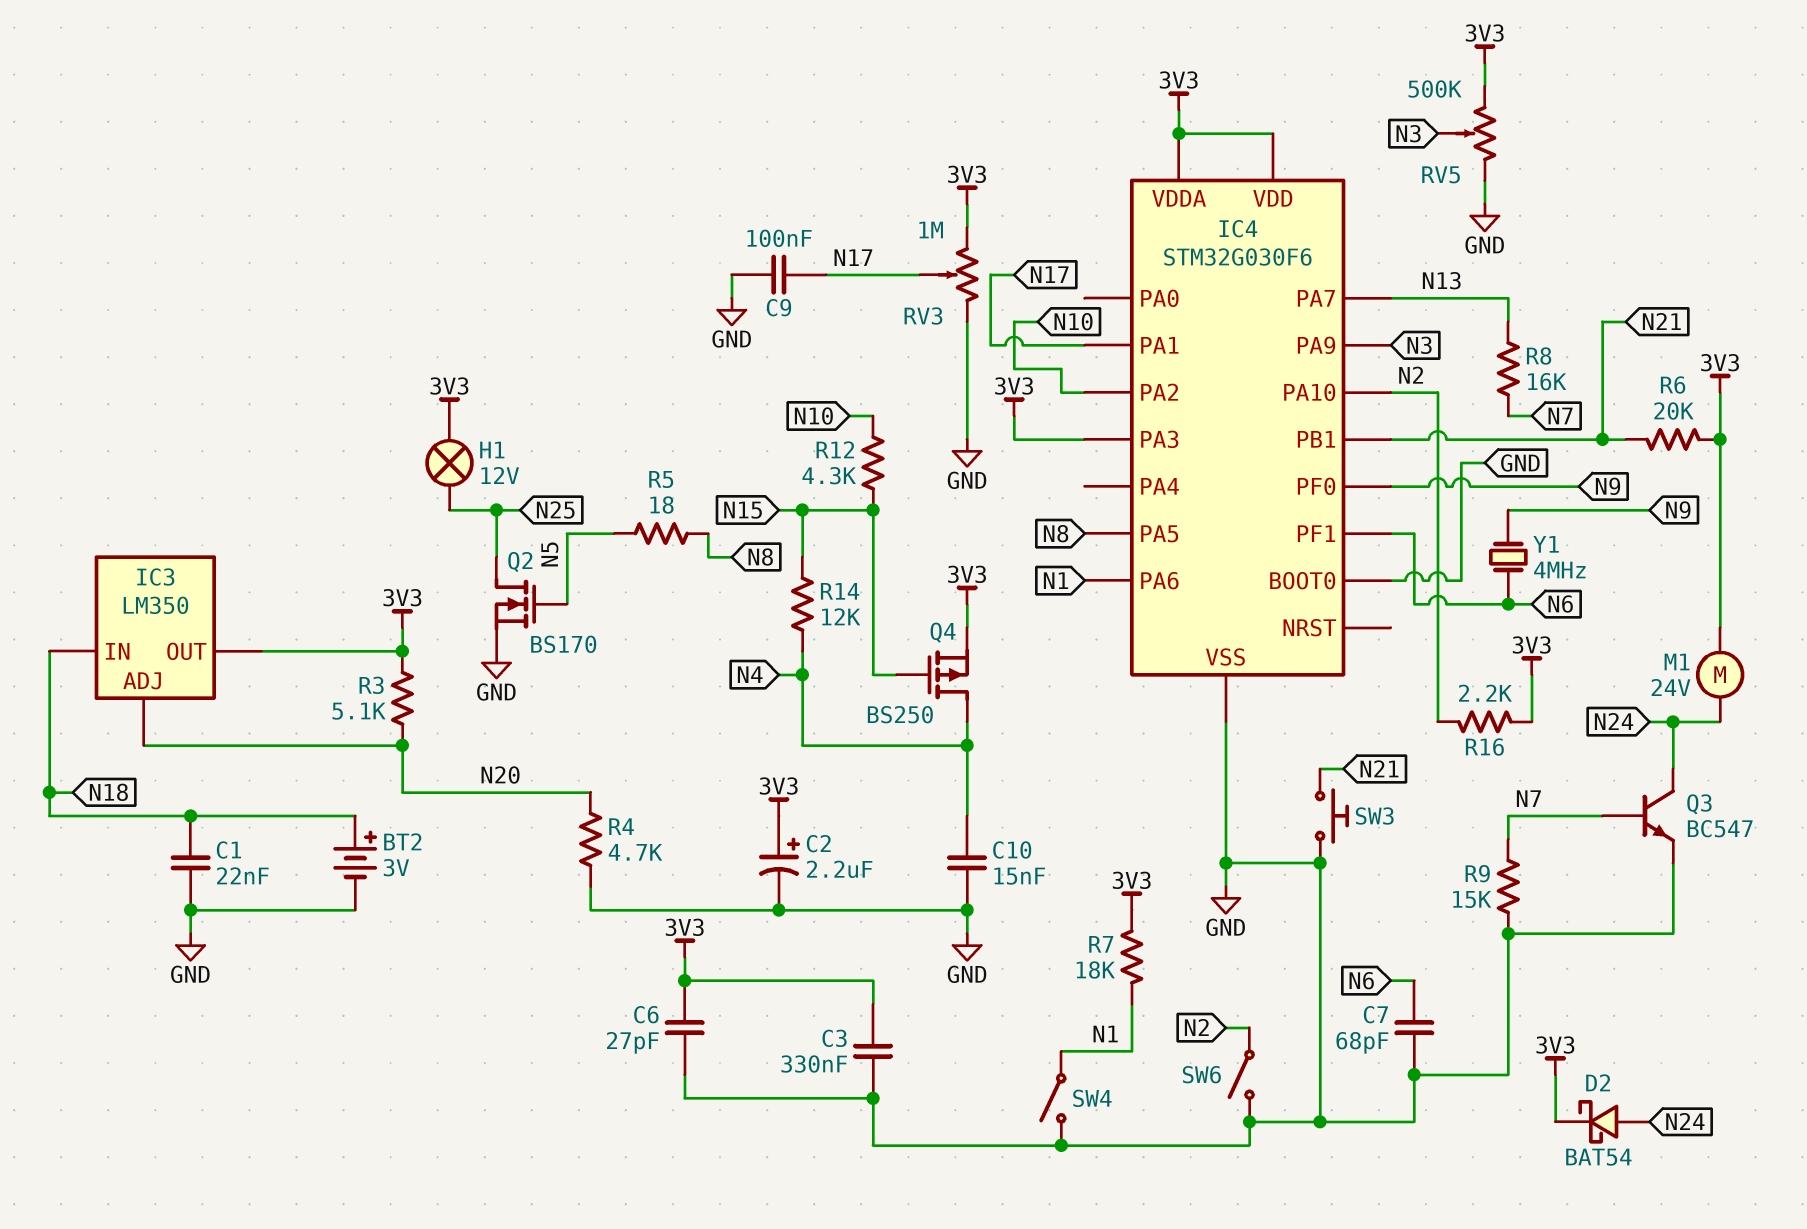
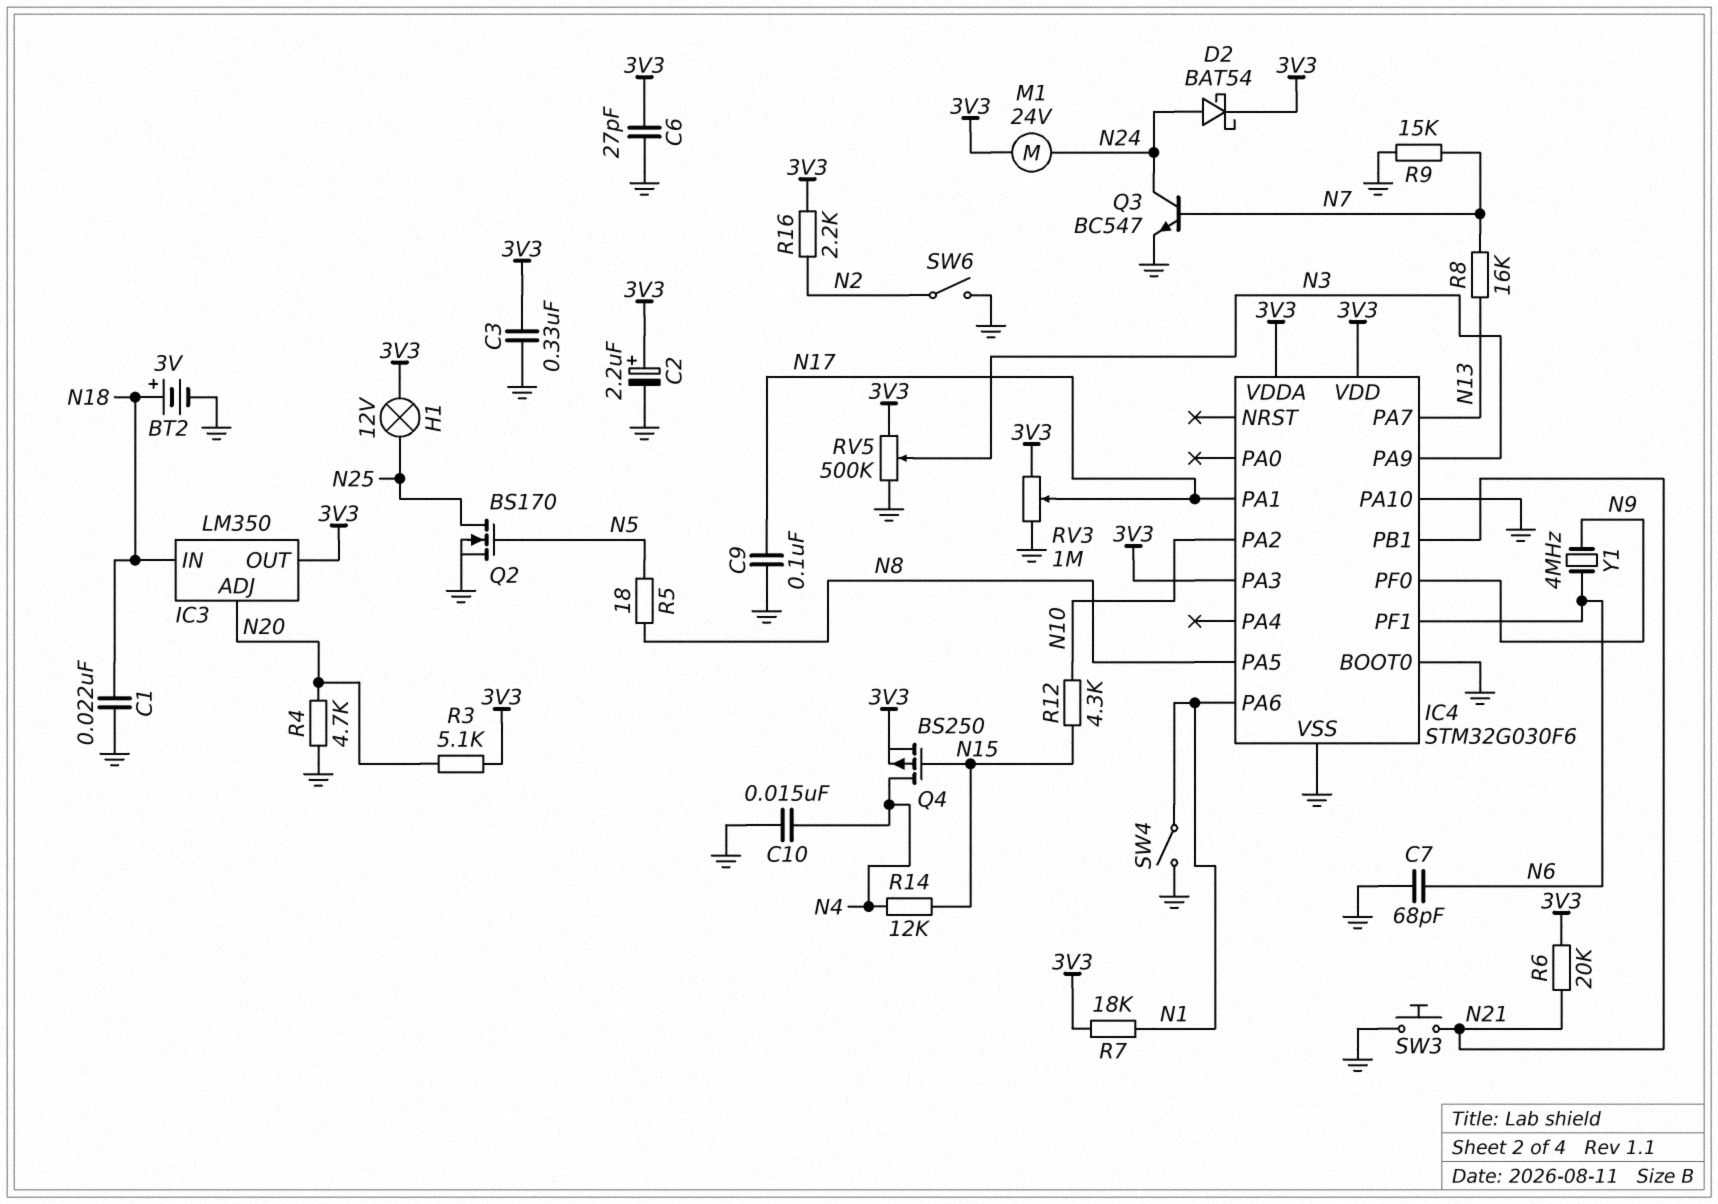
IC4 pin PA10: N2 -> GND

